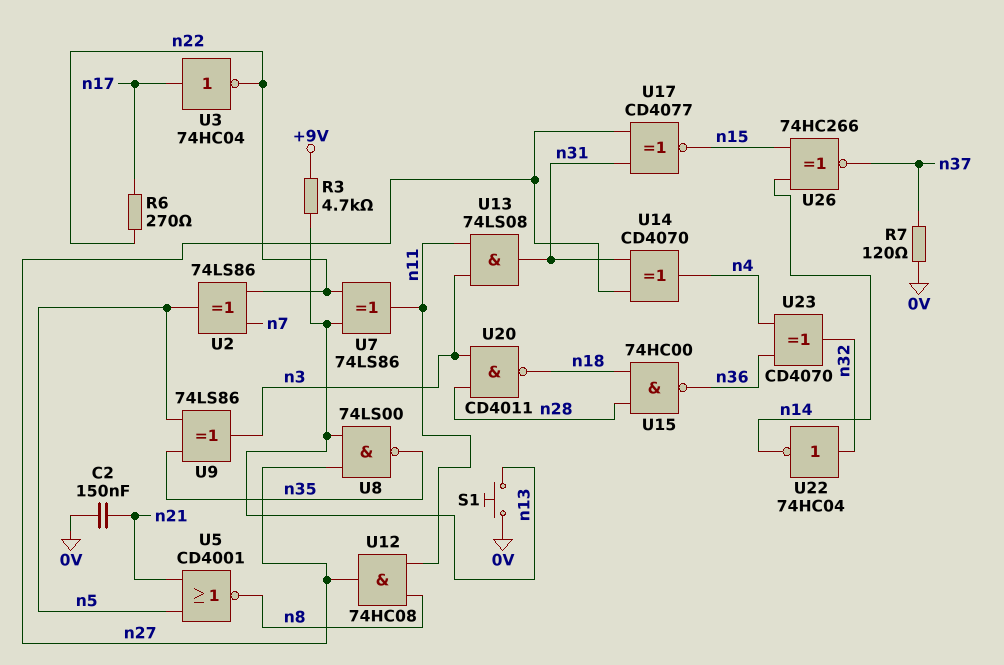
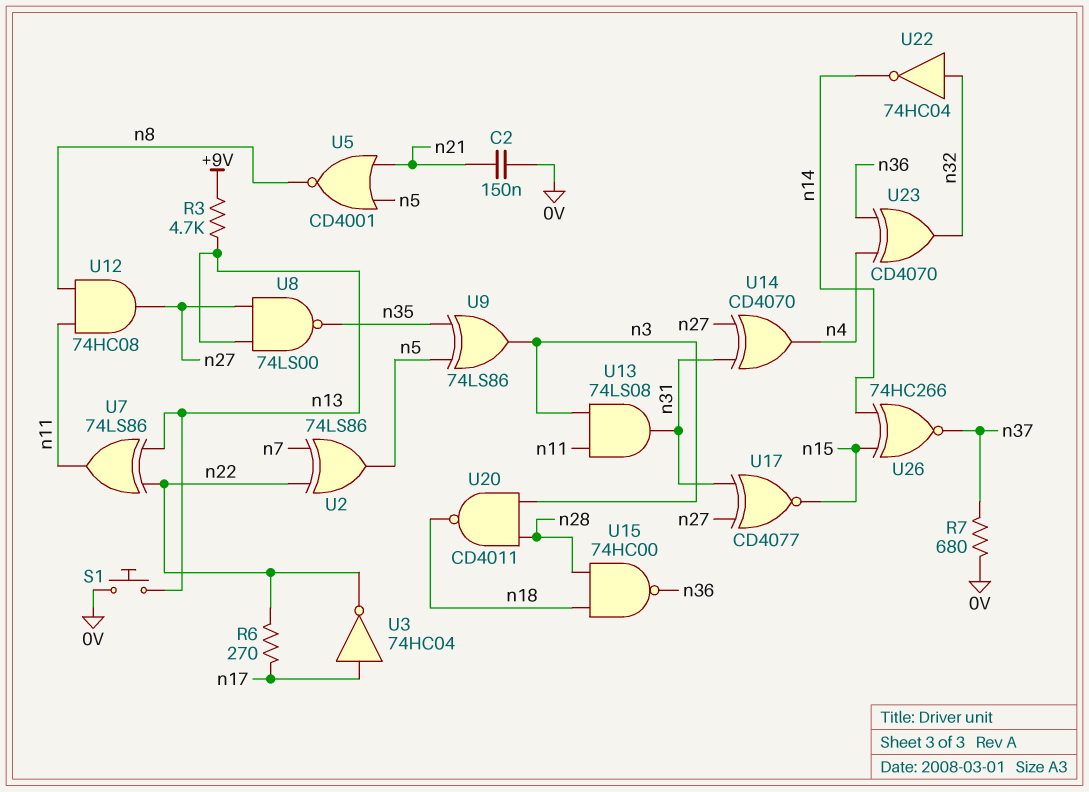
R7: 120 (0V, n37) -> 680 (0V, n37)

